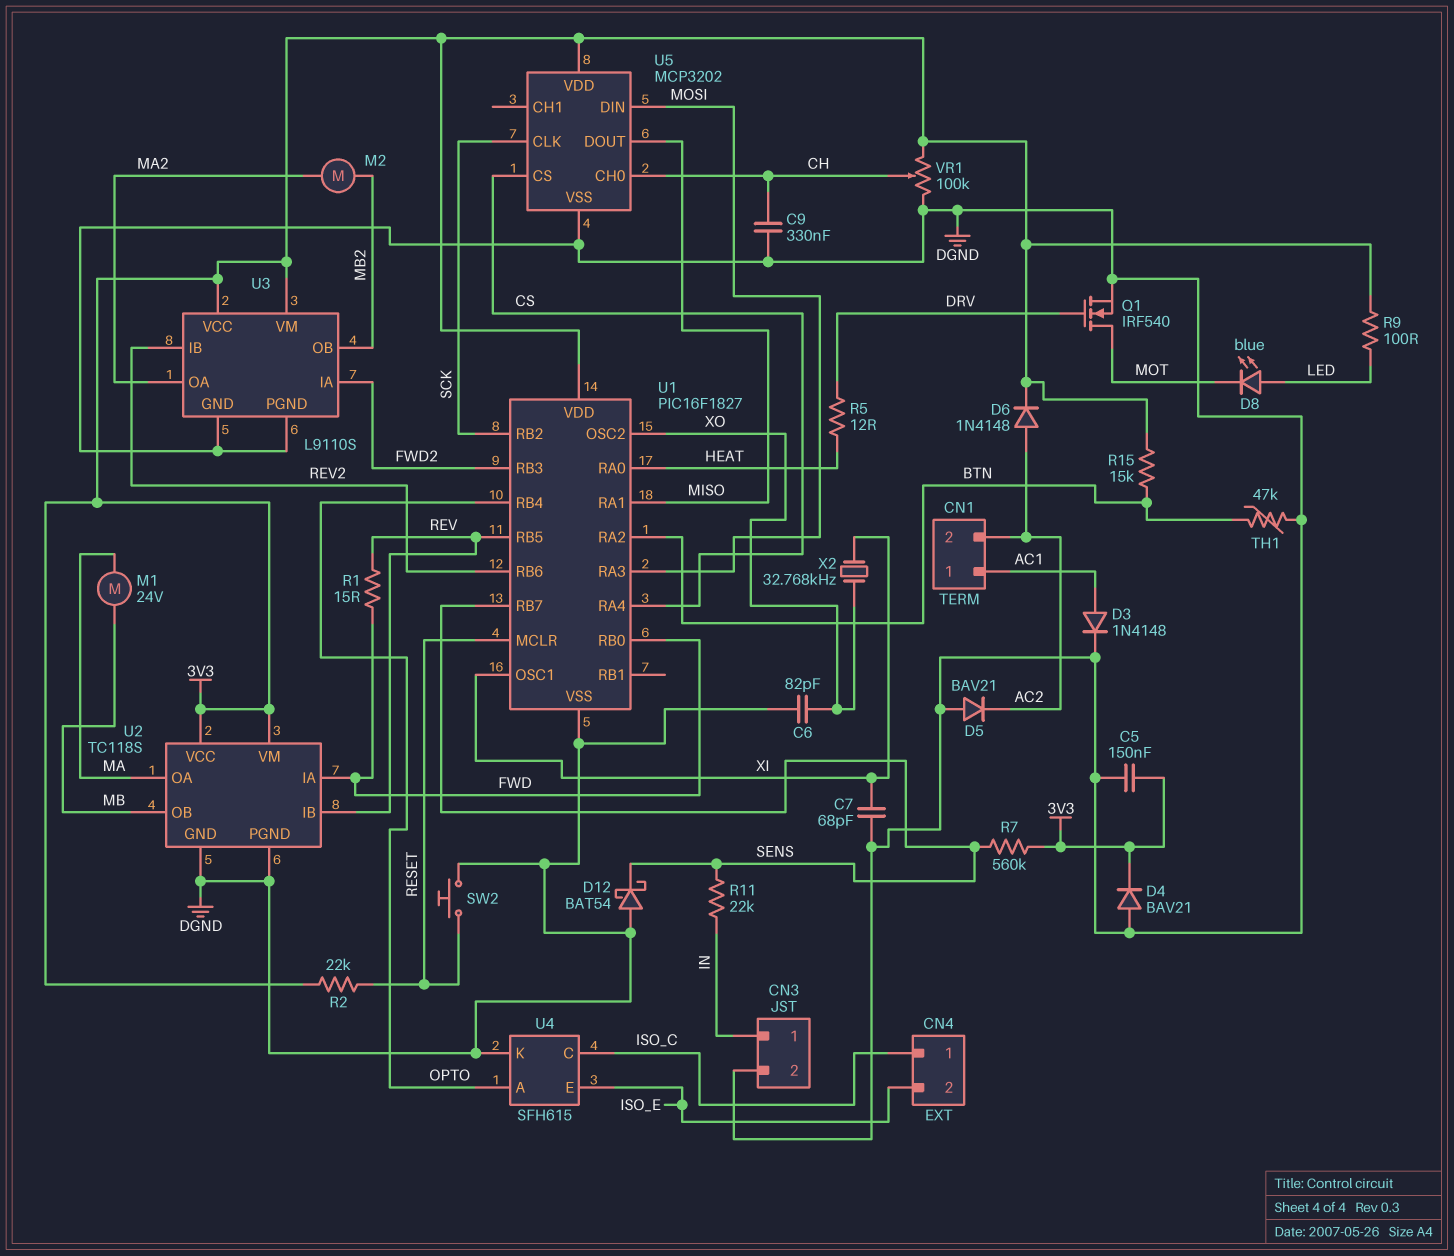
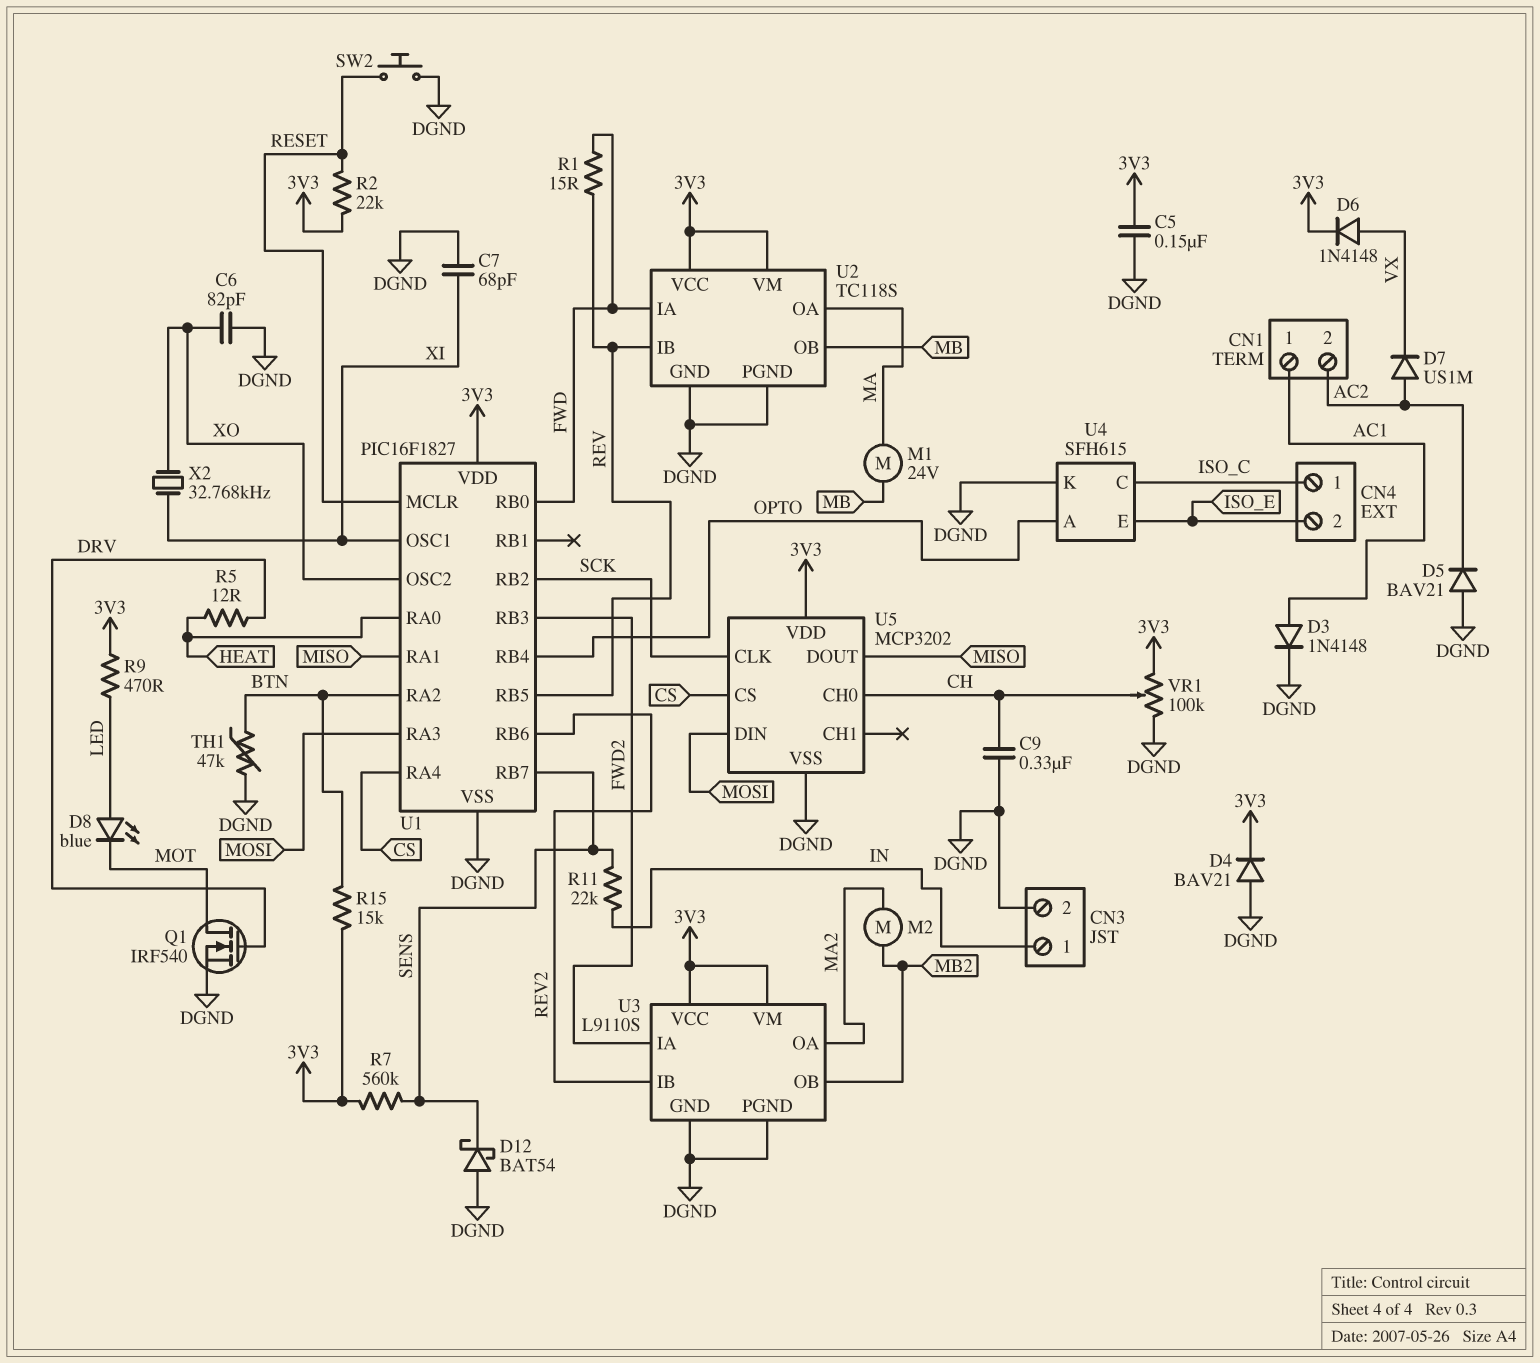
D6: diode 1N4148 (A AC2, K 3V3) -> diode 1N4148 (A VX, K 3V3)
D7: none -> diode US1M (A AC2, K VX)
R9: 100 (3V3, LED) -> 470 (3V3, LED)

